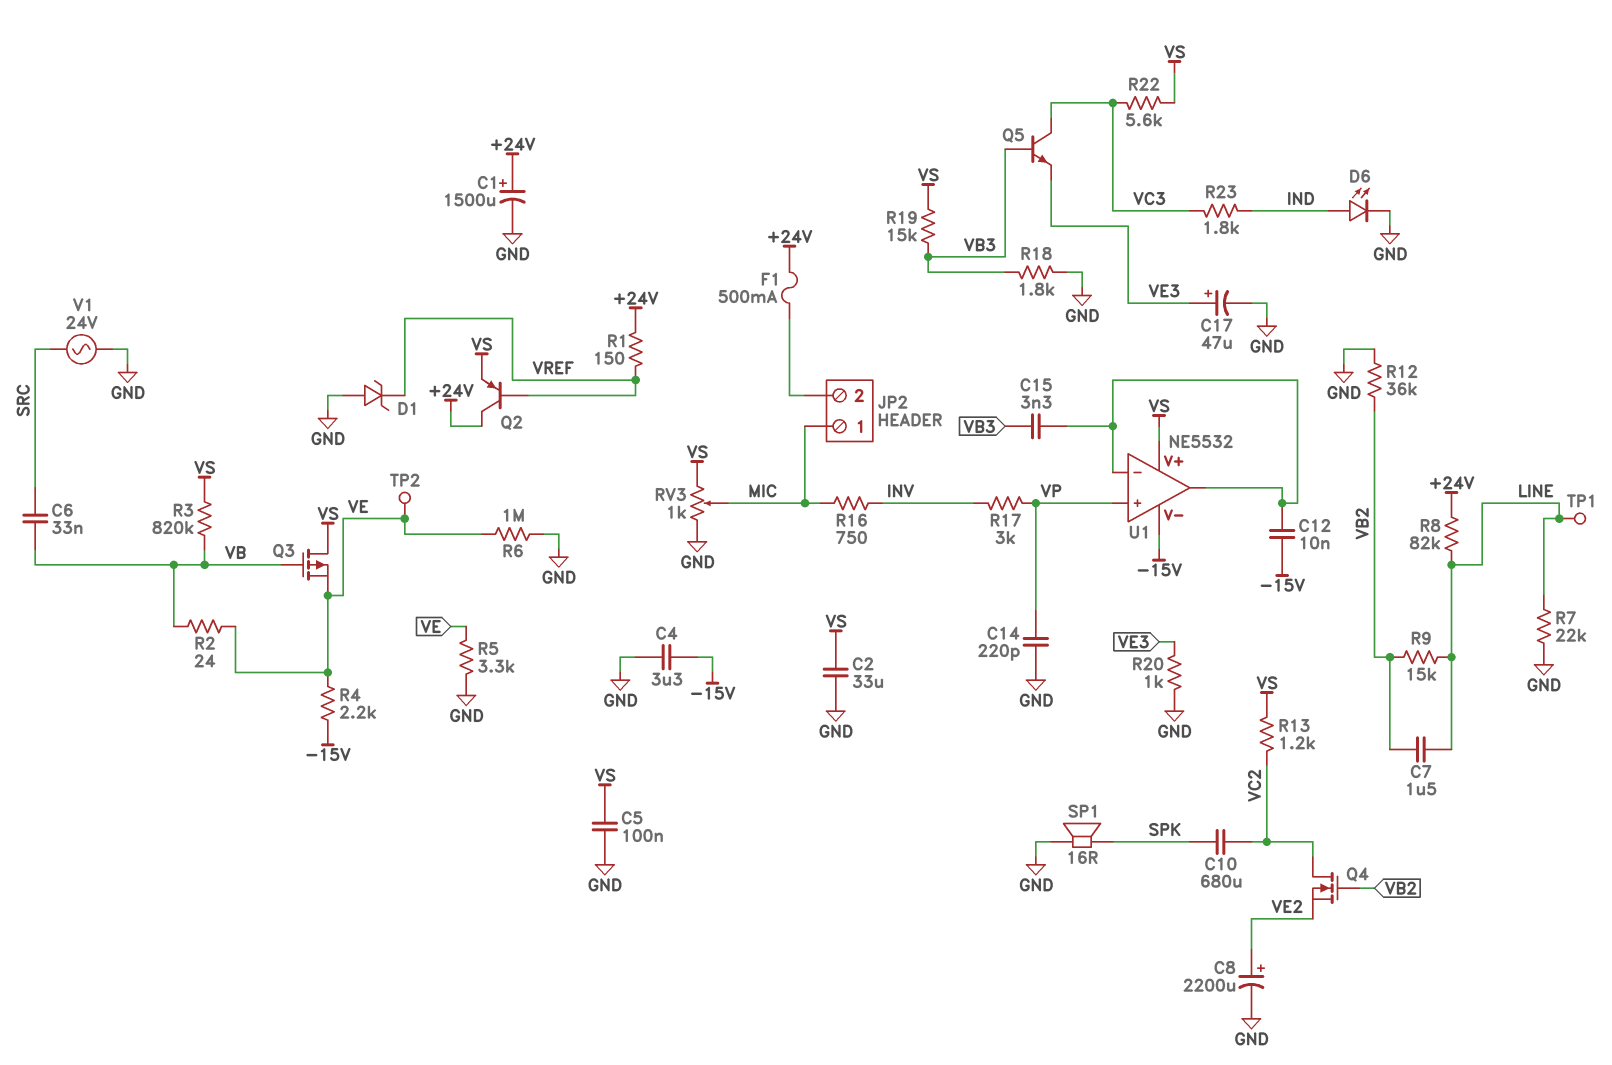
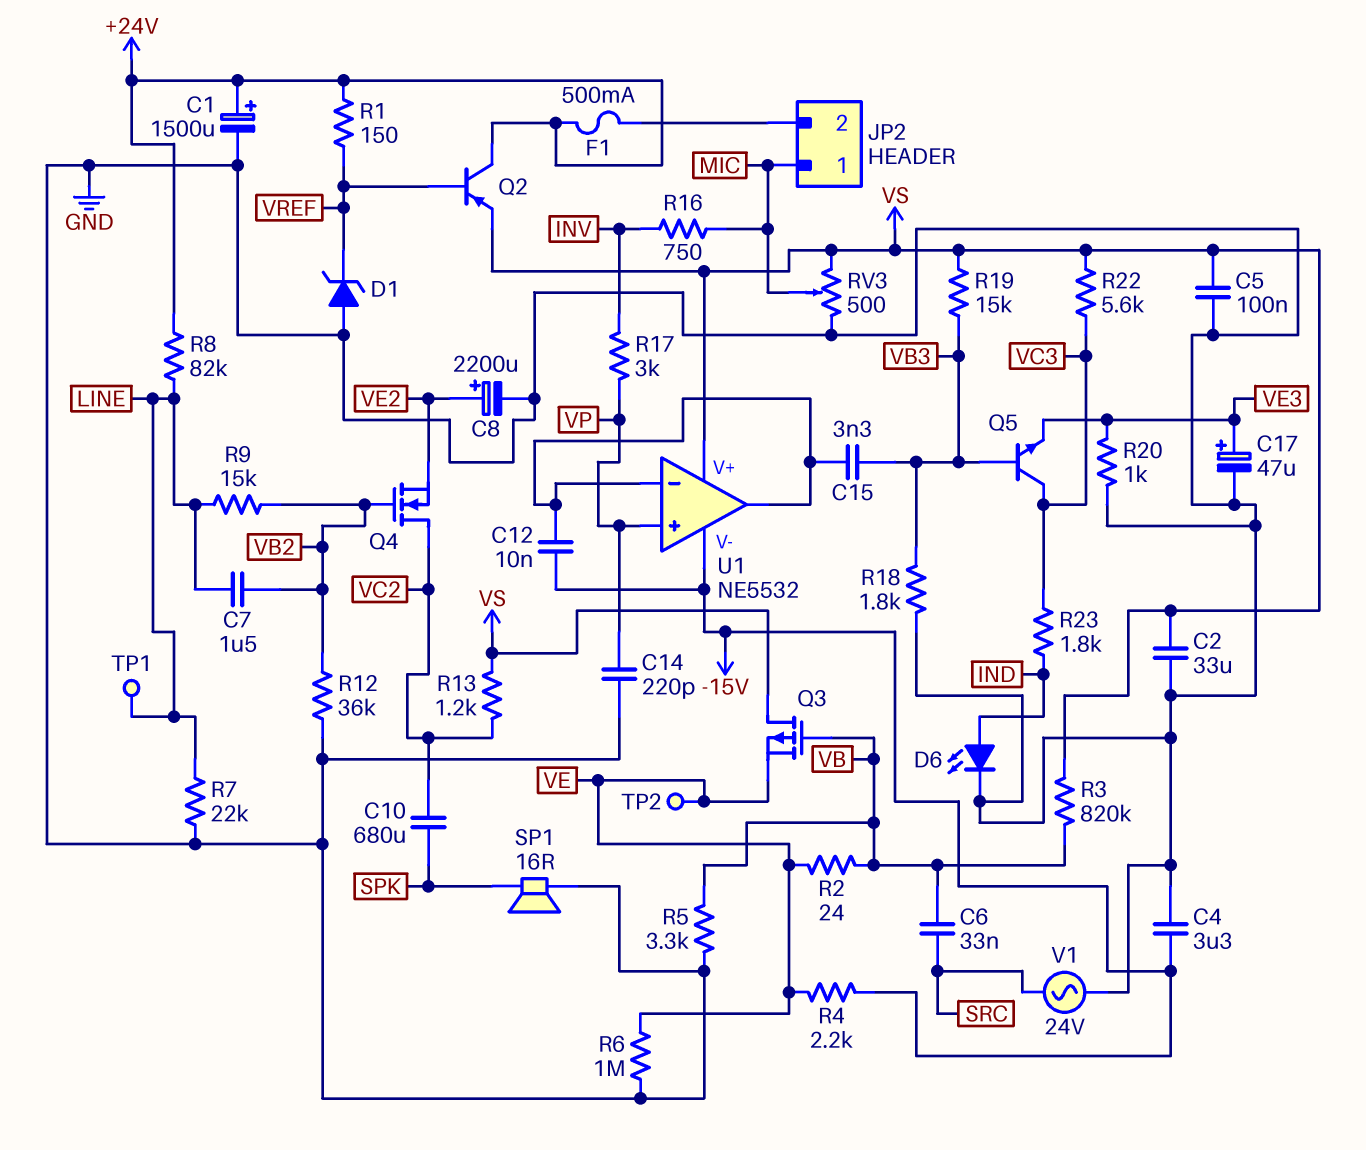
R5: 3.3k (GND, VE) -> 3.3k (GND, VB)
RV3: 1k (GND, VS, wiper MIC) -> 500 (GND, VS, wiper MIC)

